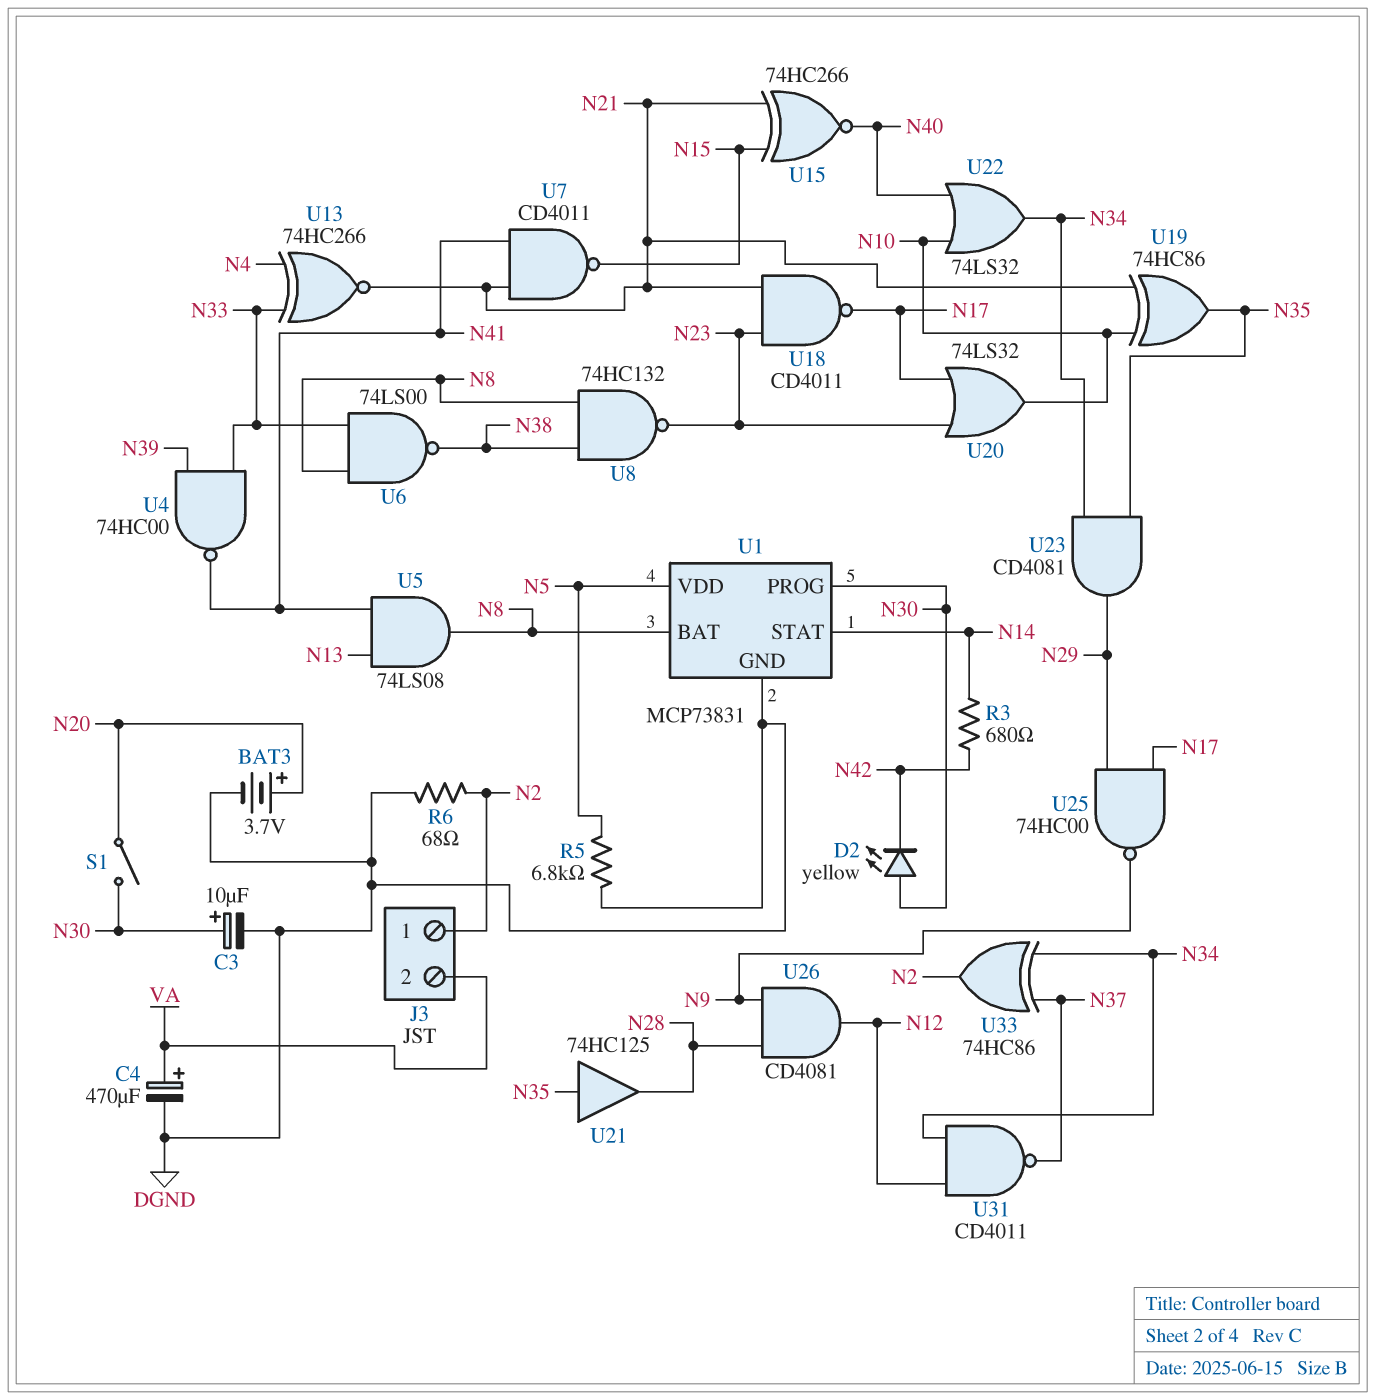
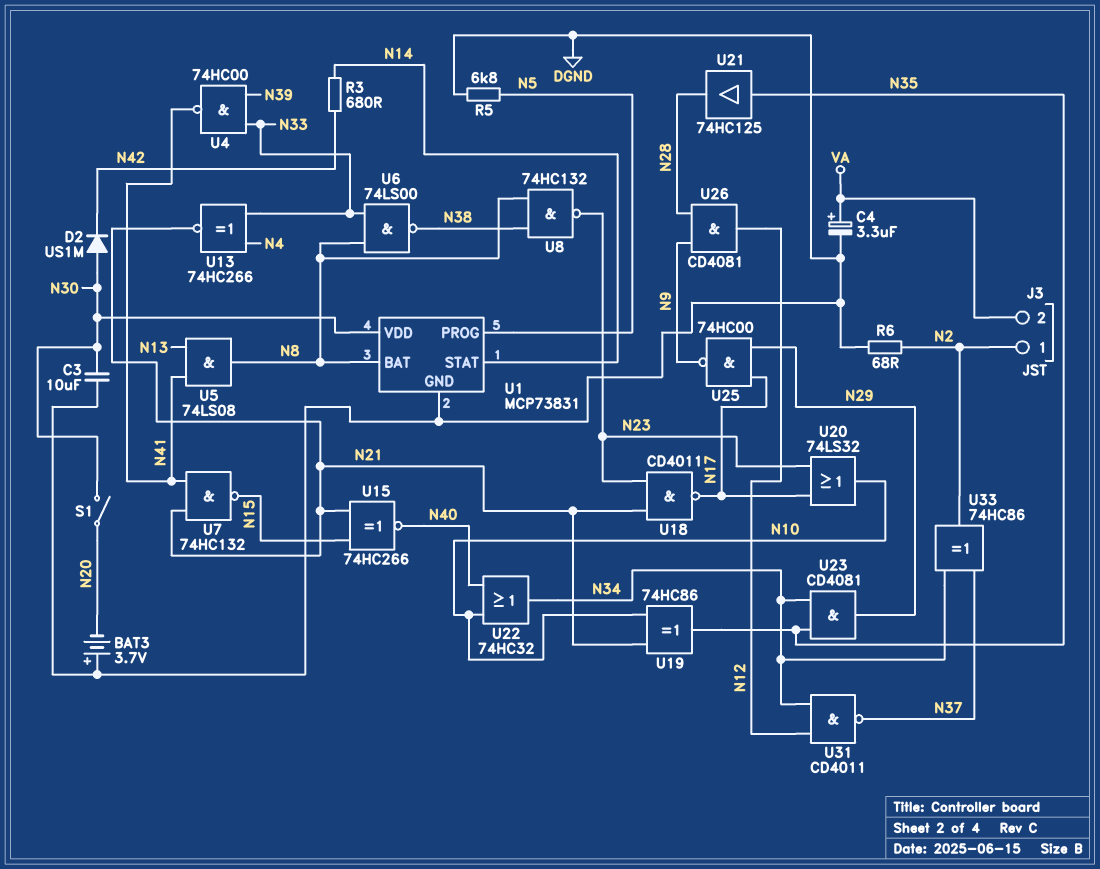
BAT3: 3.7V (plus N20, minus DGND) -> 3.7V (plus DGND, minus N20)
C3: 10uF (plus N30, minus DGND) -> 10uF (DGND, N30)
C4: 470uF (plus VA, minus DGND) -> 3.3uF (plus VA, minus DGND)
D2: LED yellow (A N30, K N42) -> diode US1M (A N30, K N42)
U1 pin PROG: N30 -> N5
U1 pin VDD: N5 -> N30
U7: NAND CD4011 (in N21, in N41, out N15) -> NAND 74HC132 (in N21, in N41, out N15)
U22: OR 74LS32 (in N10, in N40, out N34) -> OR 74HC32 (in N10, in N40, out N34)

